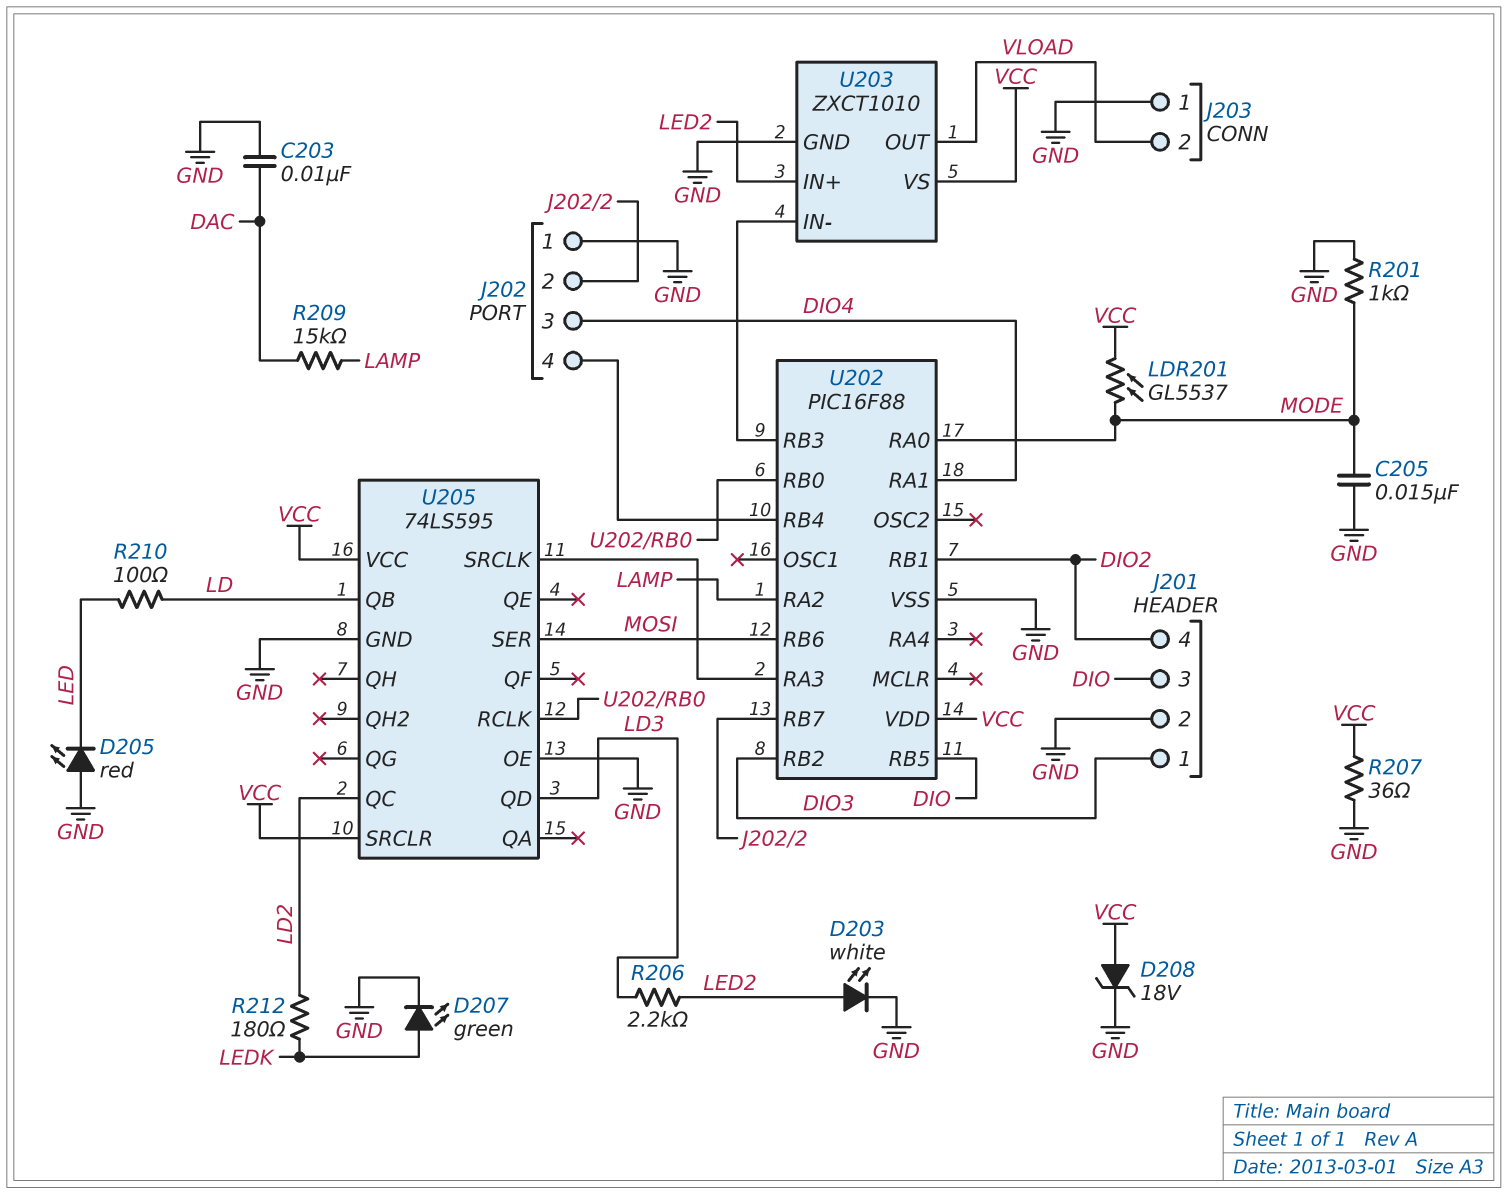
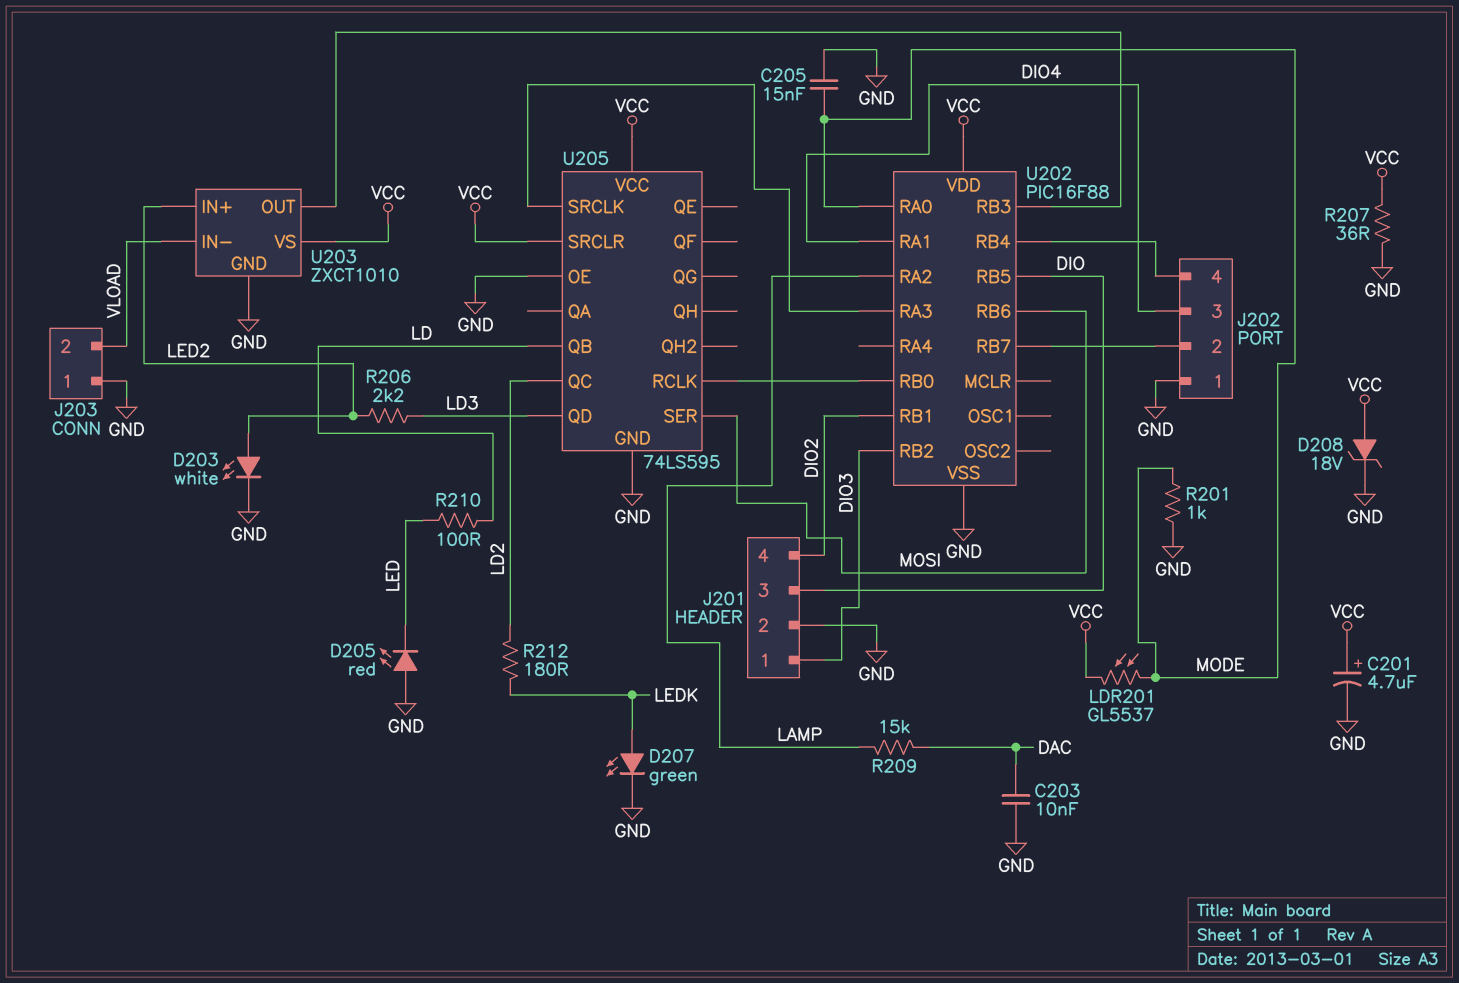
C201: none -> 4.7uF (plus VCC, minus GND)
U203 pin IN-: U202/RB3 -> VLOAD
U203 pin OUT: VLOAD -> U202/RB3

